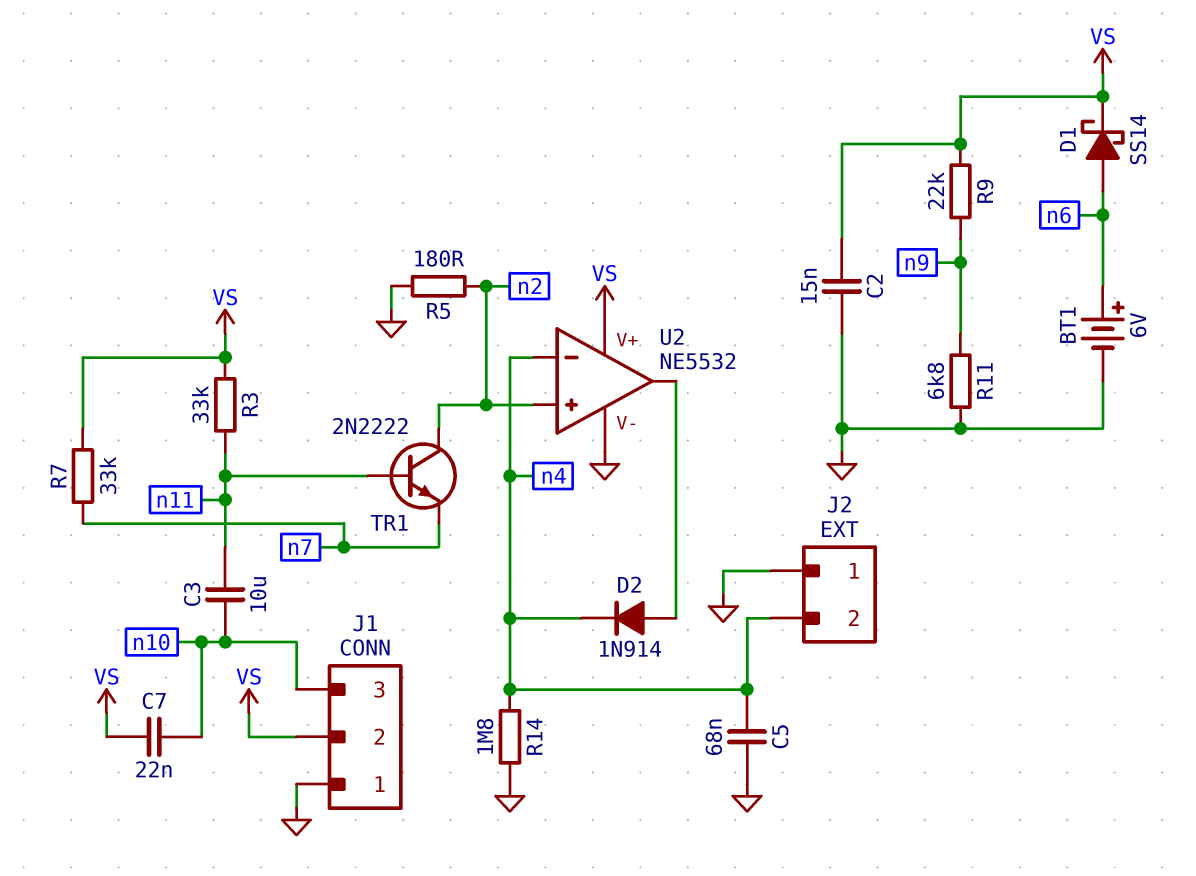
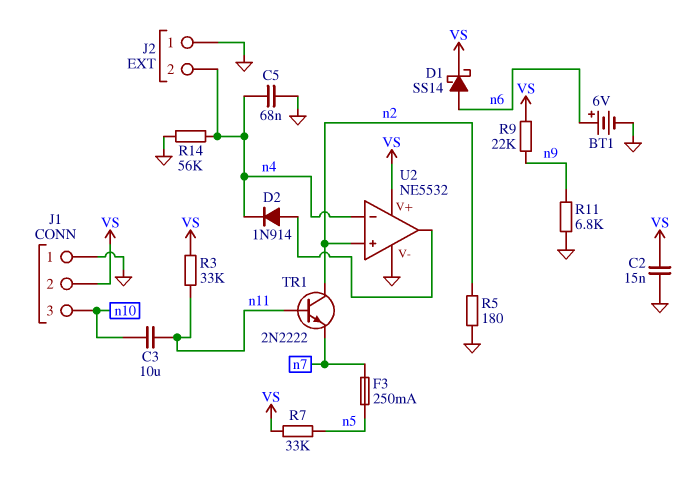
C7: 22nF (VS, n10) -> none
F3: none -> 250mA (n5, n7)
R7: 33k (VS, n7) -> 33k (VS, n5)
R14: 1.8M (GND, n4) -> 56k (GND, n4)

